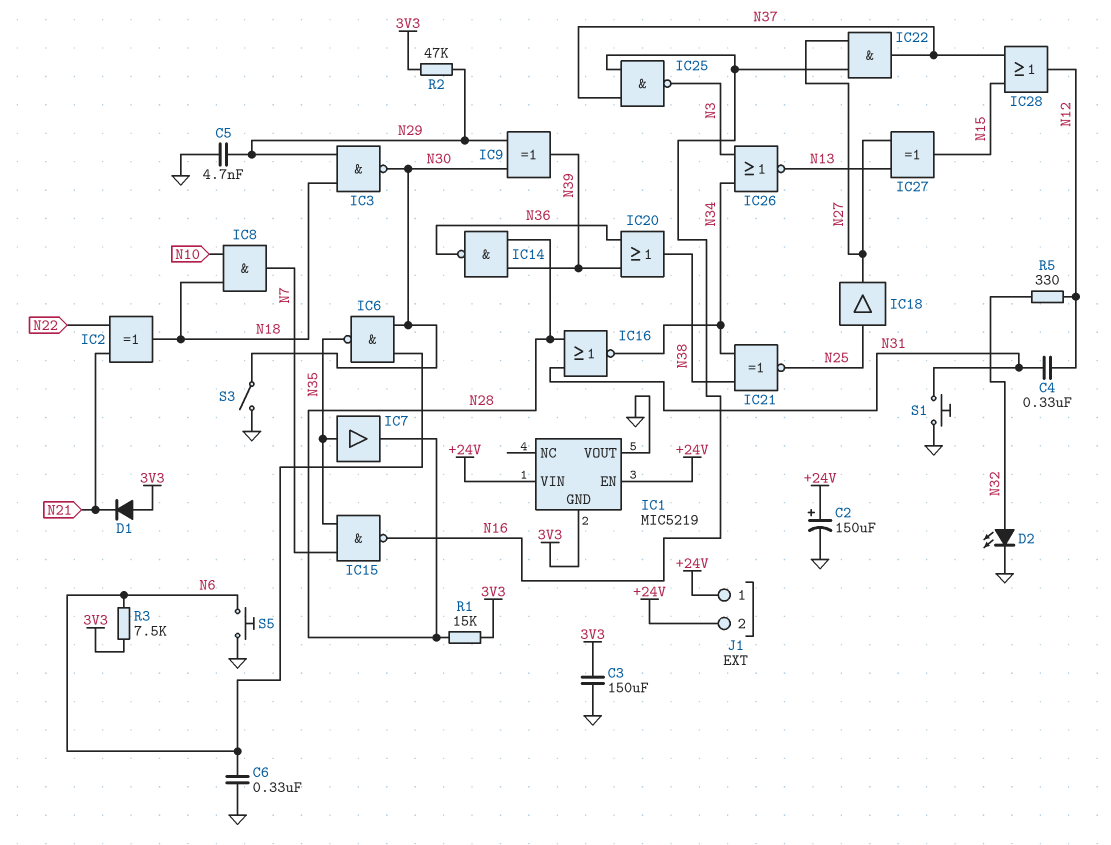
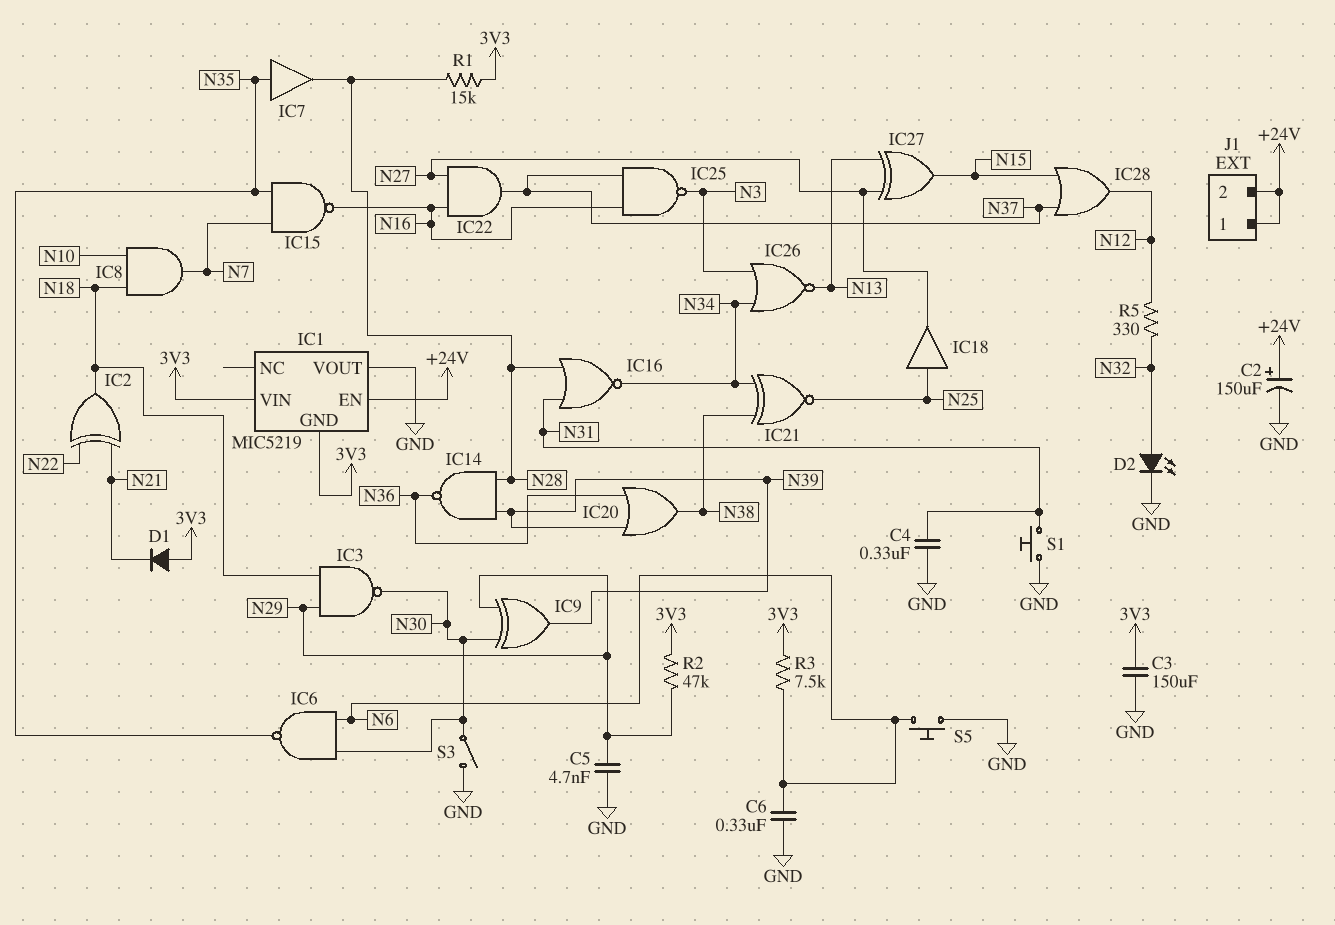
C4: 330nF (N12, N31) -> 330nF (GND, N31)
IC1 pin VIN: +24V -> 3V3

